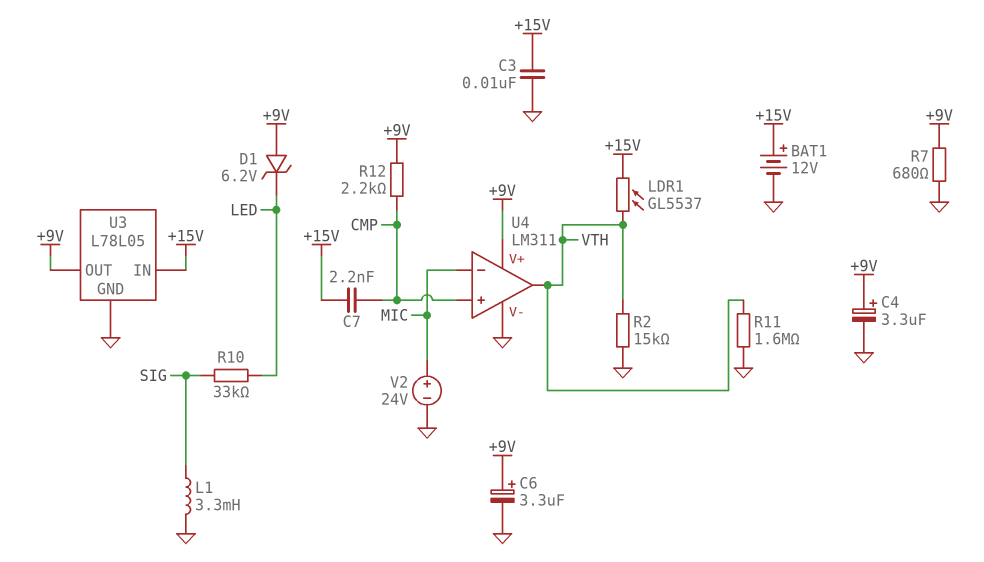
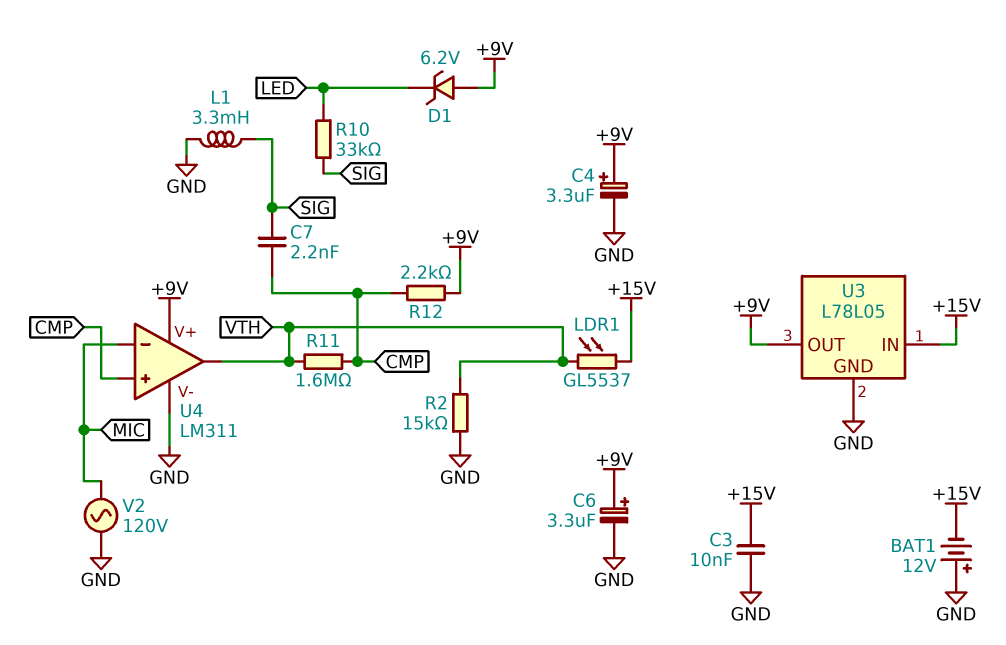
BAT1: 12V (plus +15V, minus GND) -> 12V (plus GND, minus +15V)
C7: 2.2nF (+15V, CMP) -> 2.2nF (CMP, SIG)
R7: 680 (+9V, GND) -> none
R11: 1.6M (GND, VTH) -> 1.6M (CMP, VTH)
V2: 24V (plus MIC, minus GND) -> AC 120V (GND, MIC)

